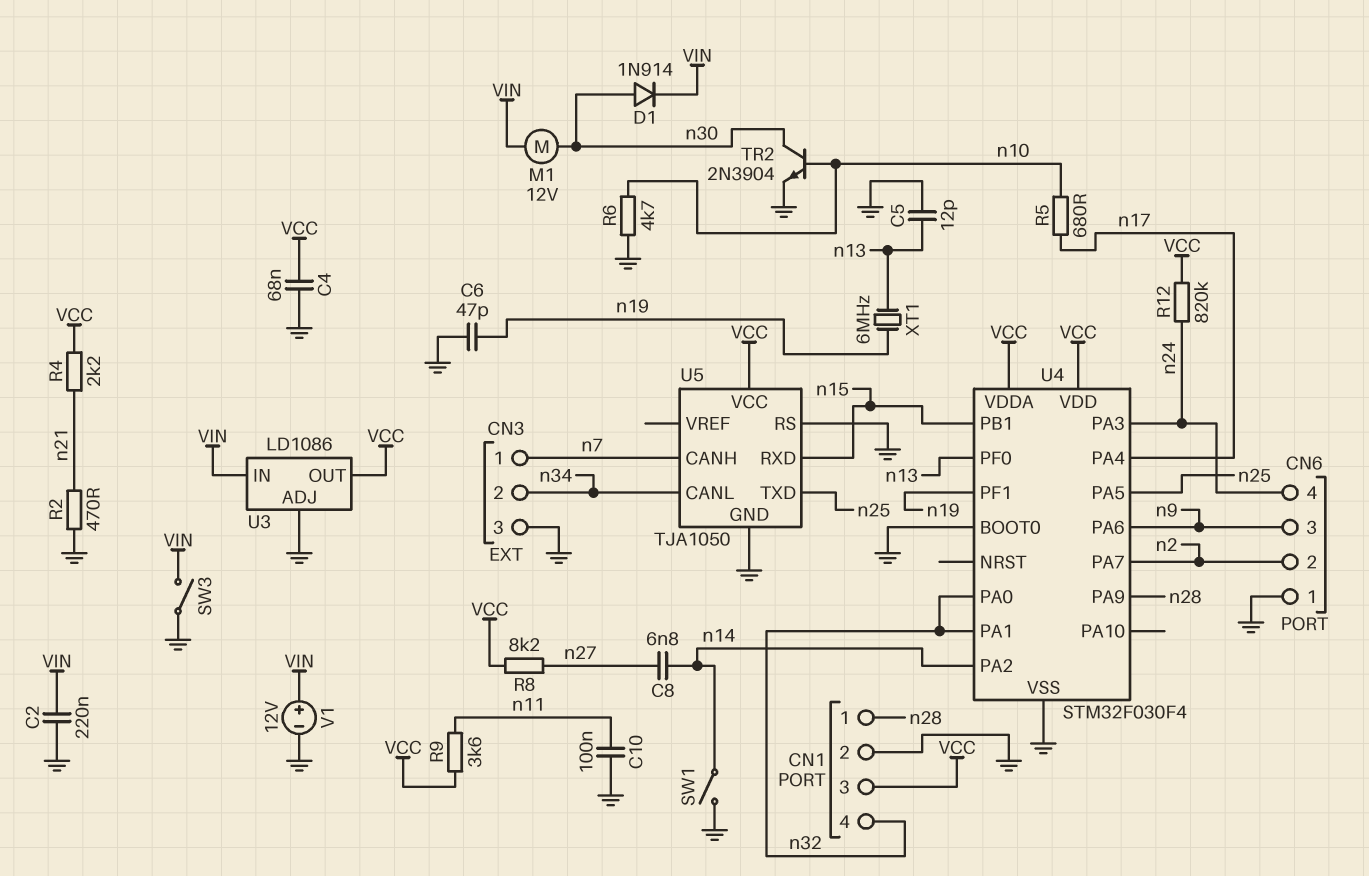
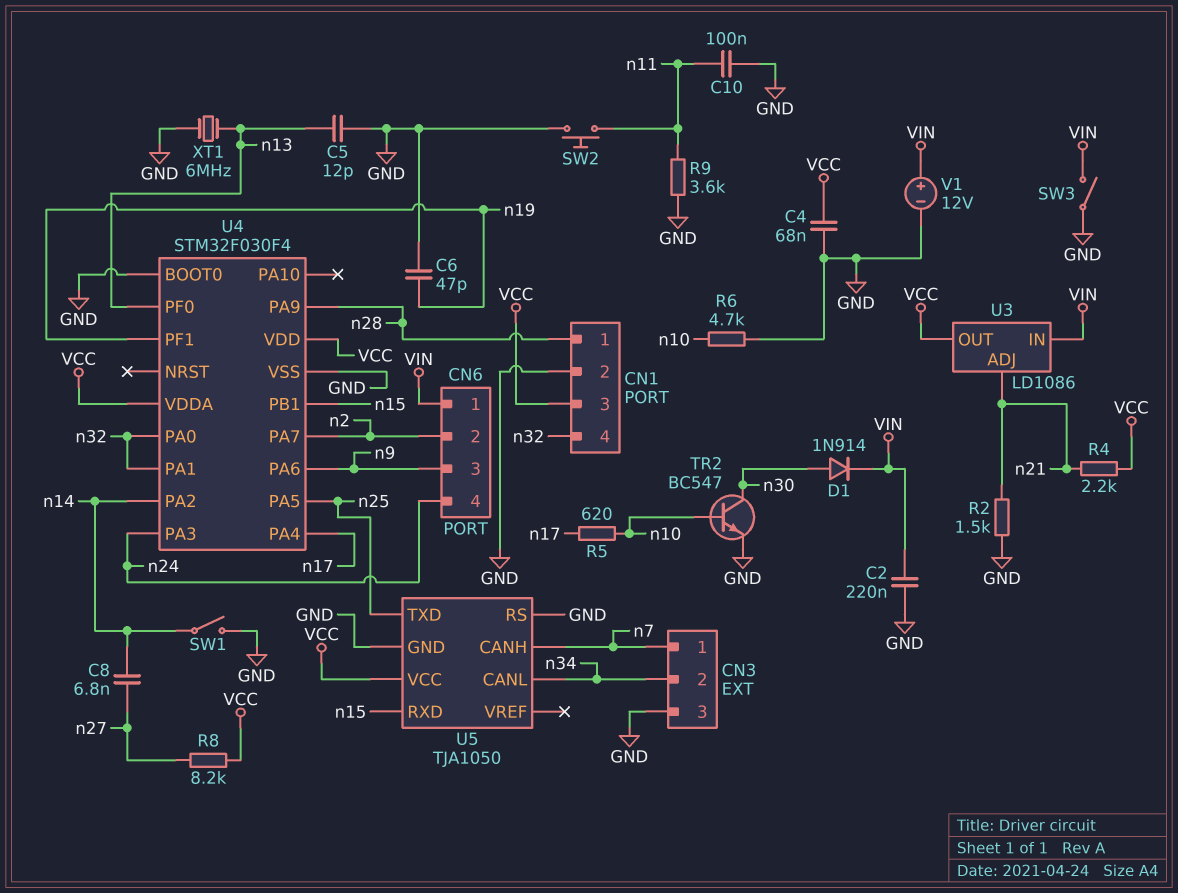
CN6 pin 1: GND -> VIN
M1: motor 12V (VIN, n30) -> none
R2: 470 (GND, n21) -> 1.5k (GND, n21)
R5: 680 (n10, n17) -> 620 (n10, n17)
R9: 3.6k (VCC, n11) -> 3.6k (GND, n11)
R12: 820k (VCC, n24) -> none
SW2: none -> button (GND, n11)
TR2: NPN 2N3904 (B n10, C n30, E GND) -> NPN BC547 (B n10, C n30, E GND)
U3 pin ADJ: GND -> n21
XT1: 6MHz (n13, n19) -> 6MHz (GND, n13)

